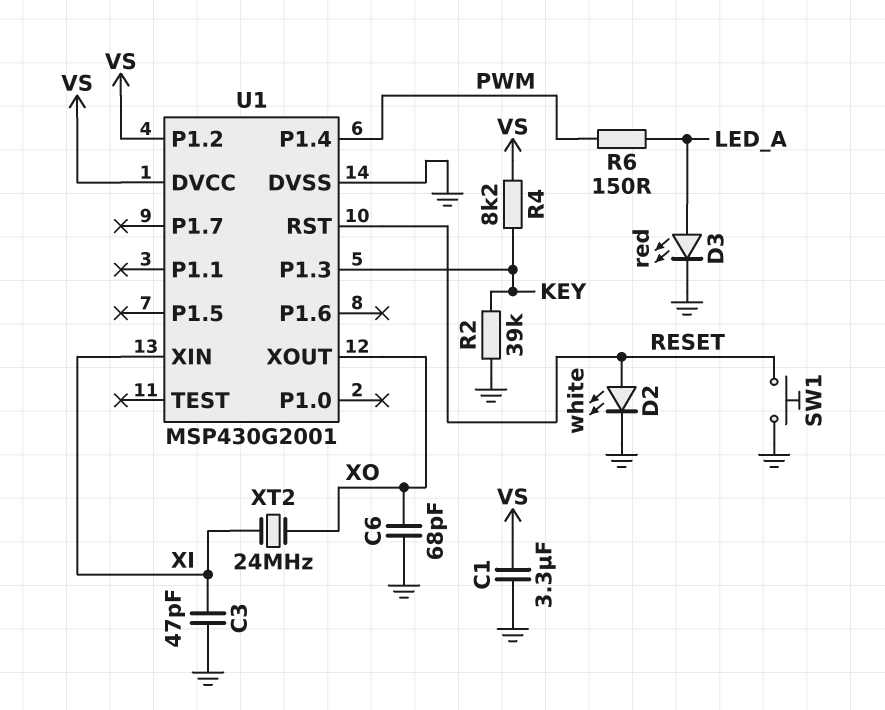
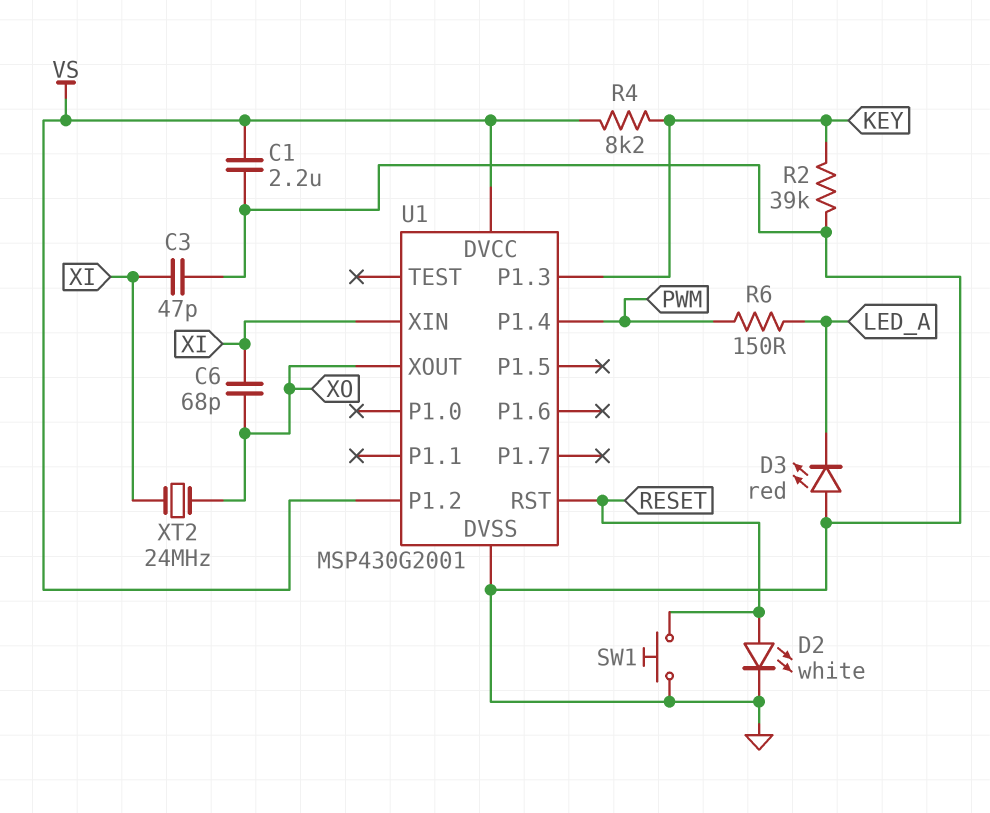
C1: 3.3uF (GND, VS) -> 2.2uF (GND, VS)
C6: 68pF (GND, XO) -> 68pF (XI, XO)
D3: LED red (A LED_A, K GND) -> LED red (A GND, K LED_A)

